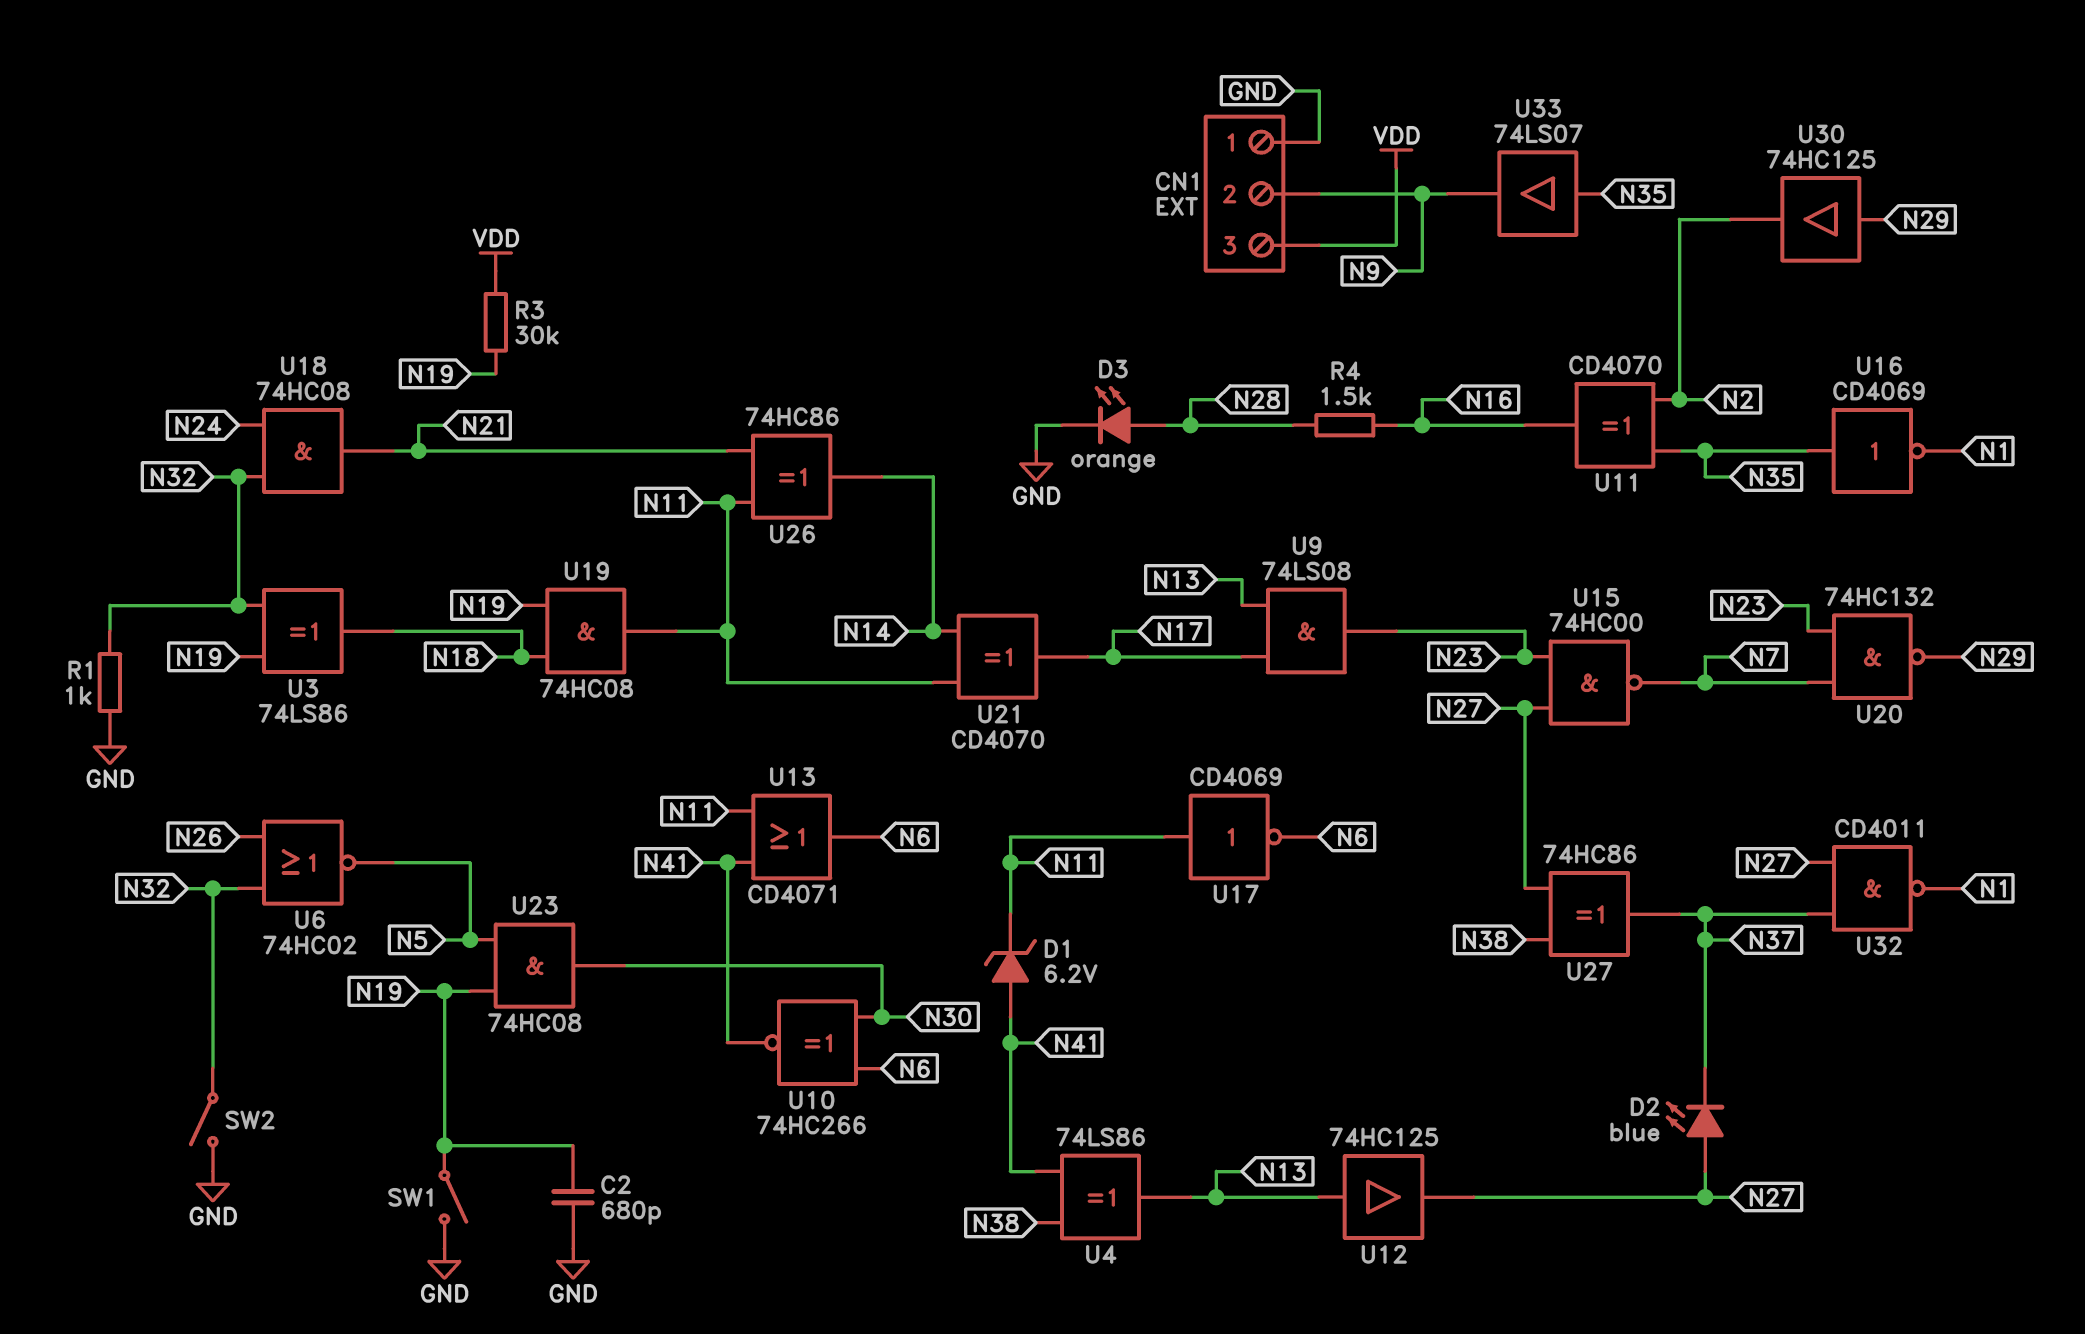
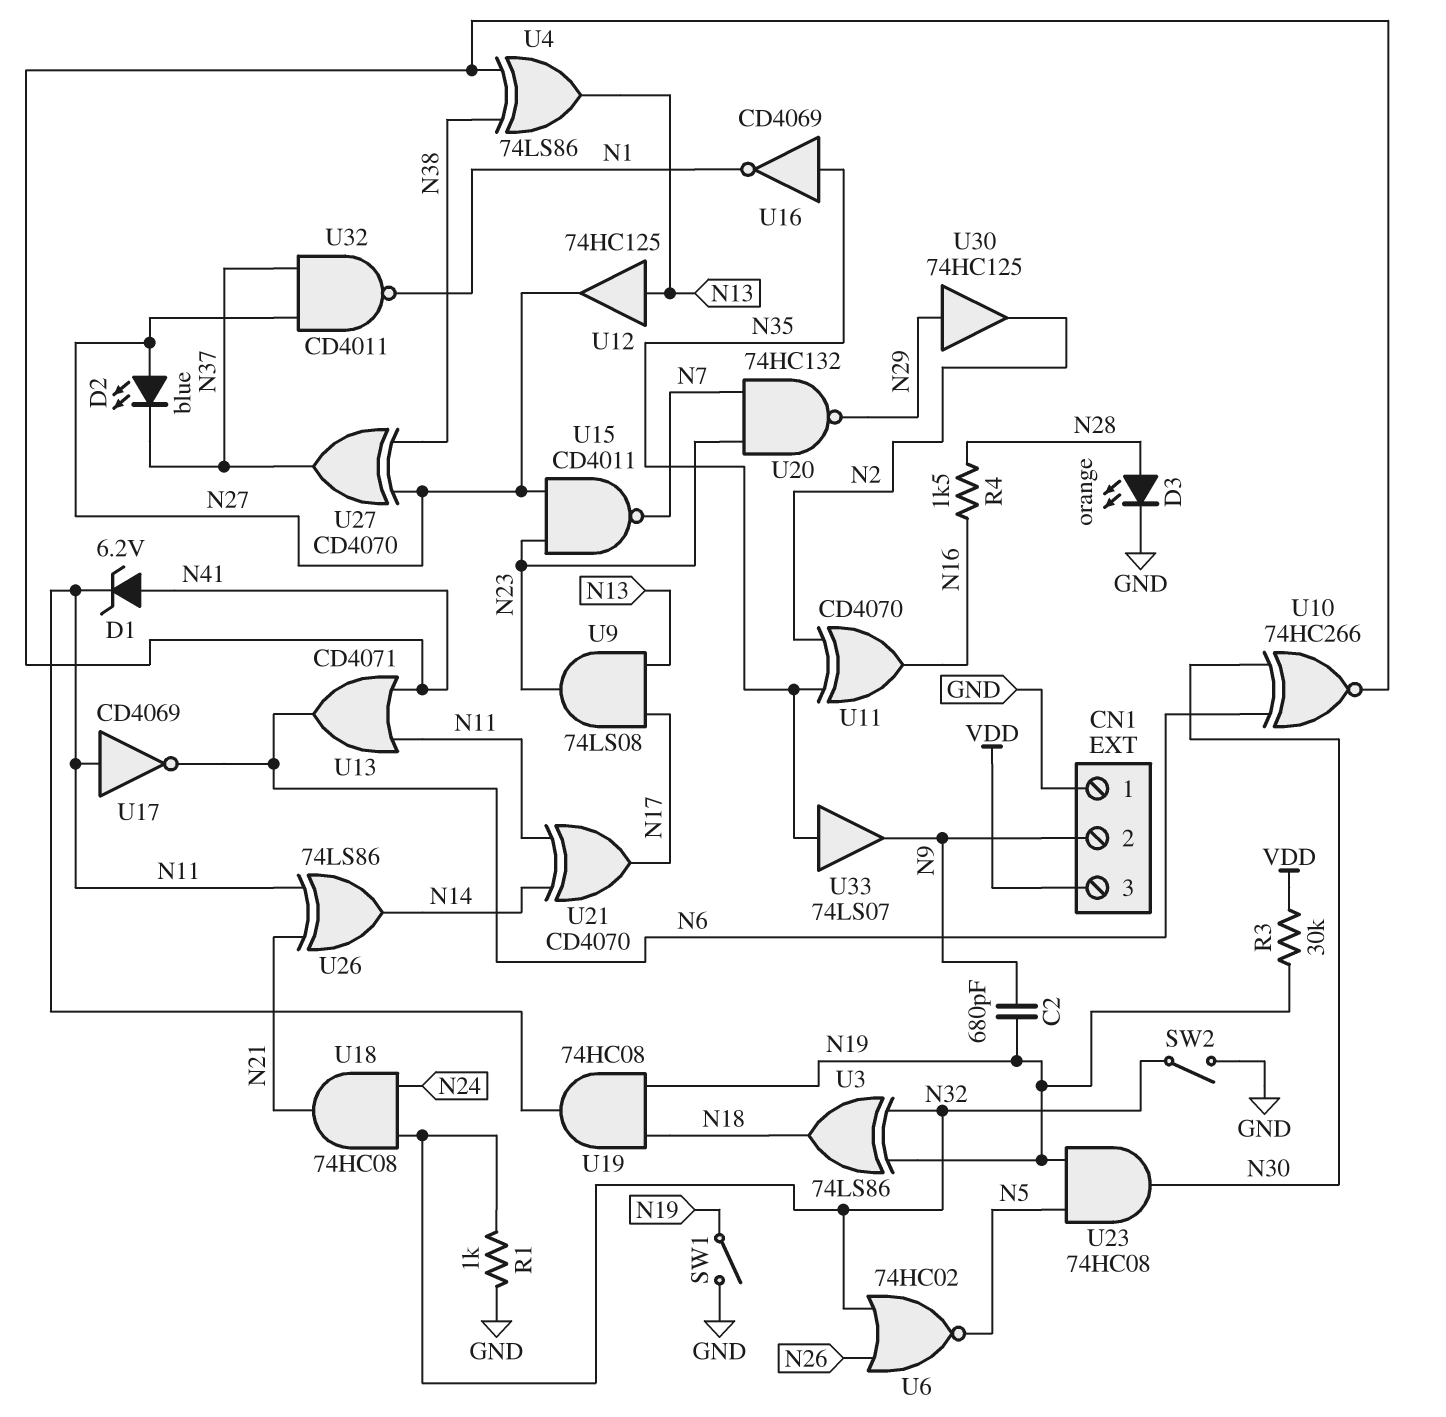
C2: 680pF (GND, N19) -> 680pF (N9, N19)
U15: NAND 74HC00 (in N23, in N27, out N7) -> NAND CD4011 (in N23, in N27, out N7)
U26: XOR 74HC86 (in N11, in N21, out N14) -> XOR 74LS86 (in N11, in N21, out N14)
U27: XOR 74HC86 (in N27, in N38, out N37) -> XOR CD4070 (in N27, in N38, out N37)

